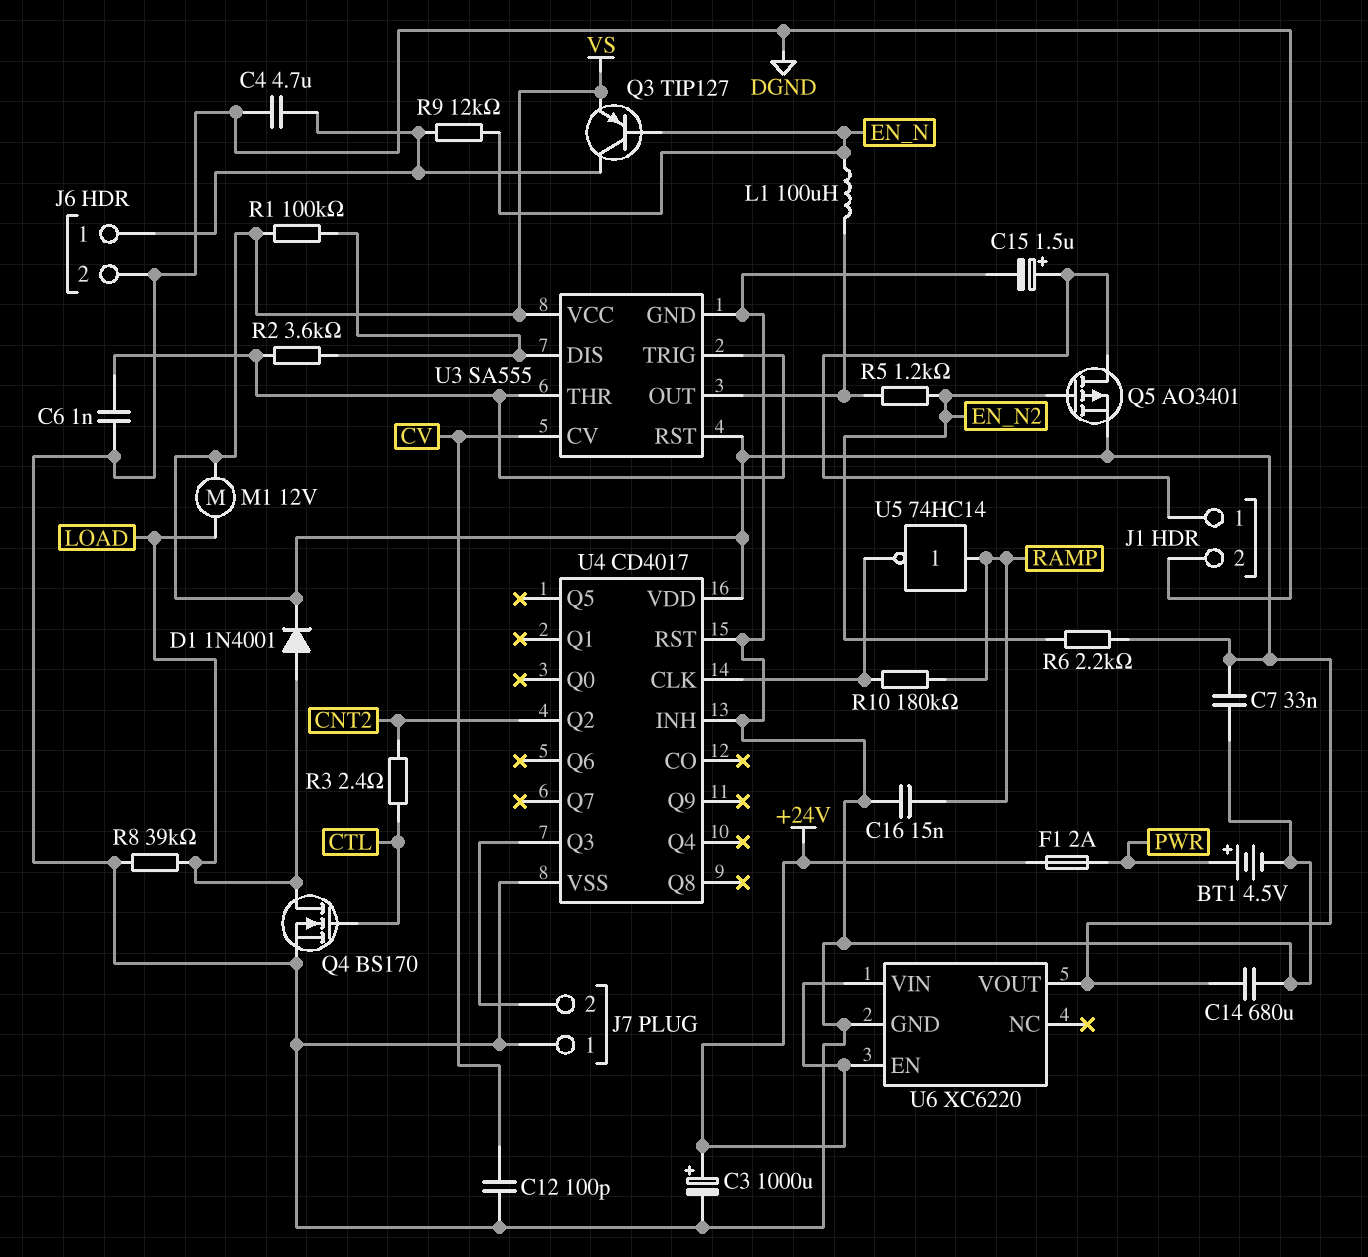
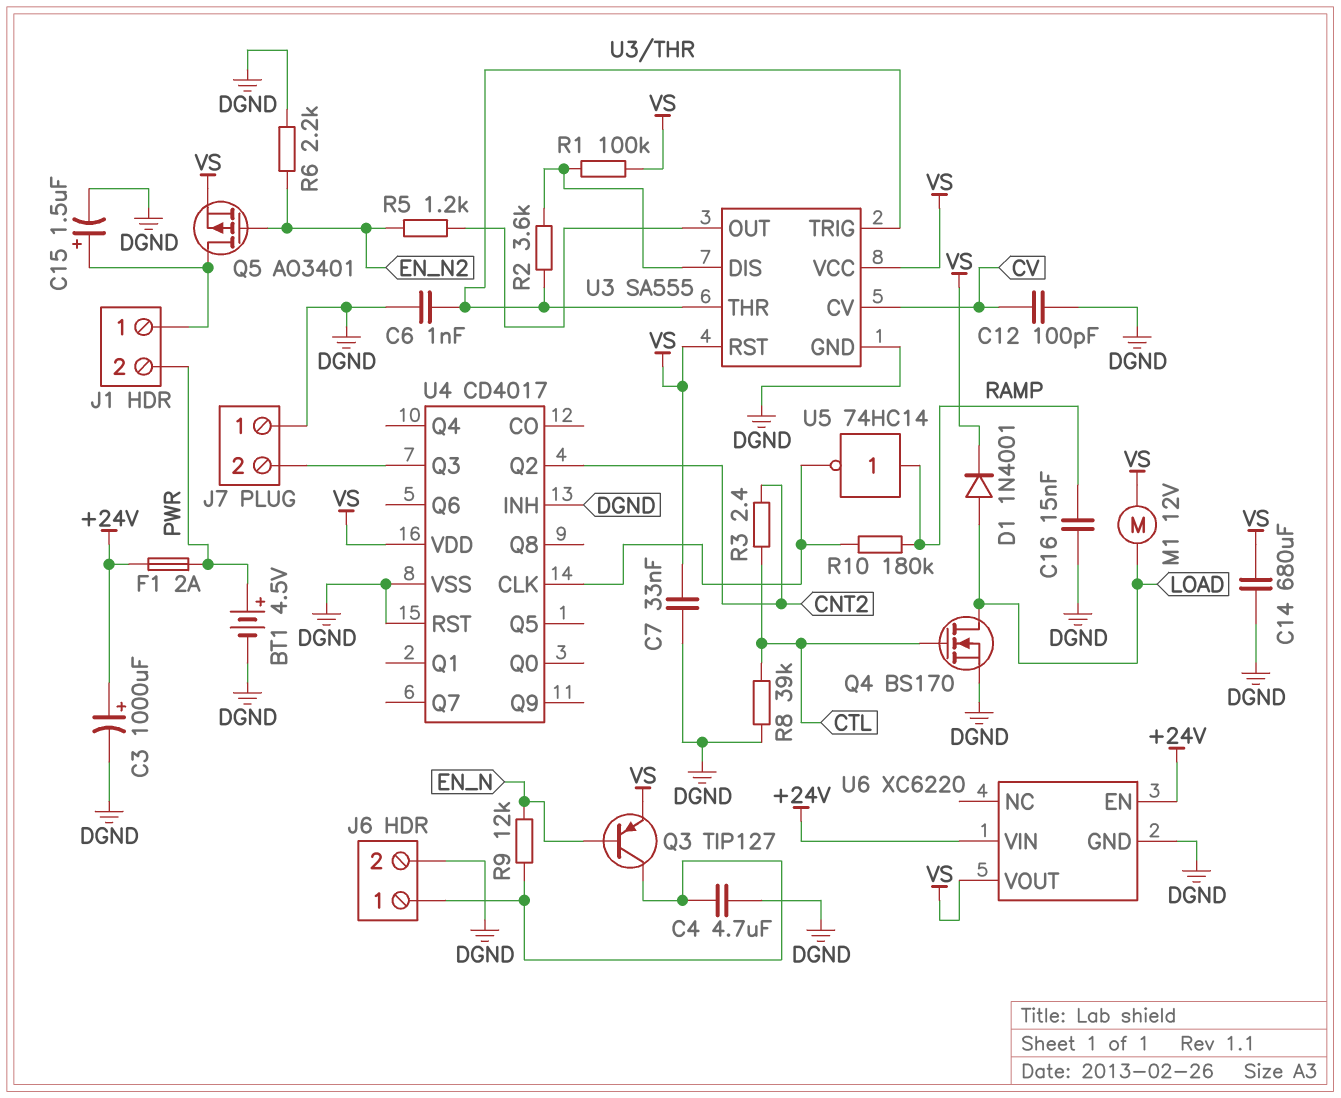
J1 pin 2: DGND -> PWR
L1: 100uH (EN_N, U3/OUT) -> none
R6: 2.2k (EN_N2, VS) -> 2.2k (DGND, EN_N2)
R8: 39k (DGND, LOAD) -> 39k (CTL, DGND)

